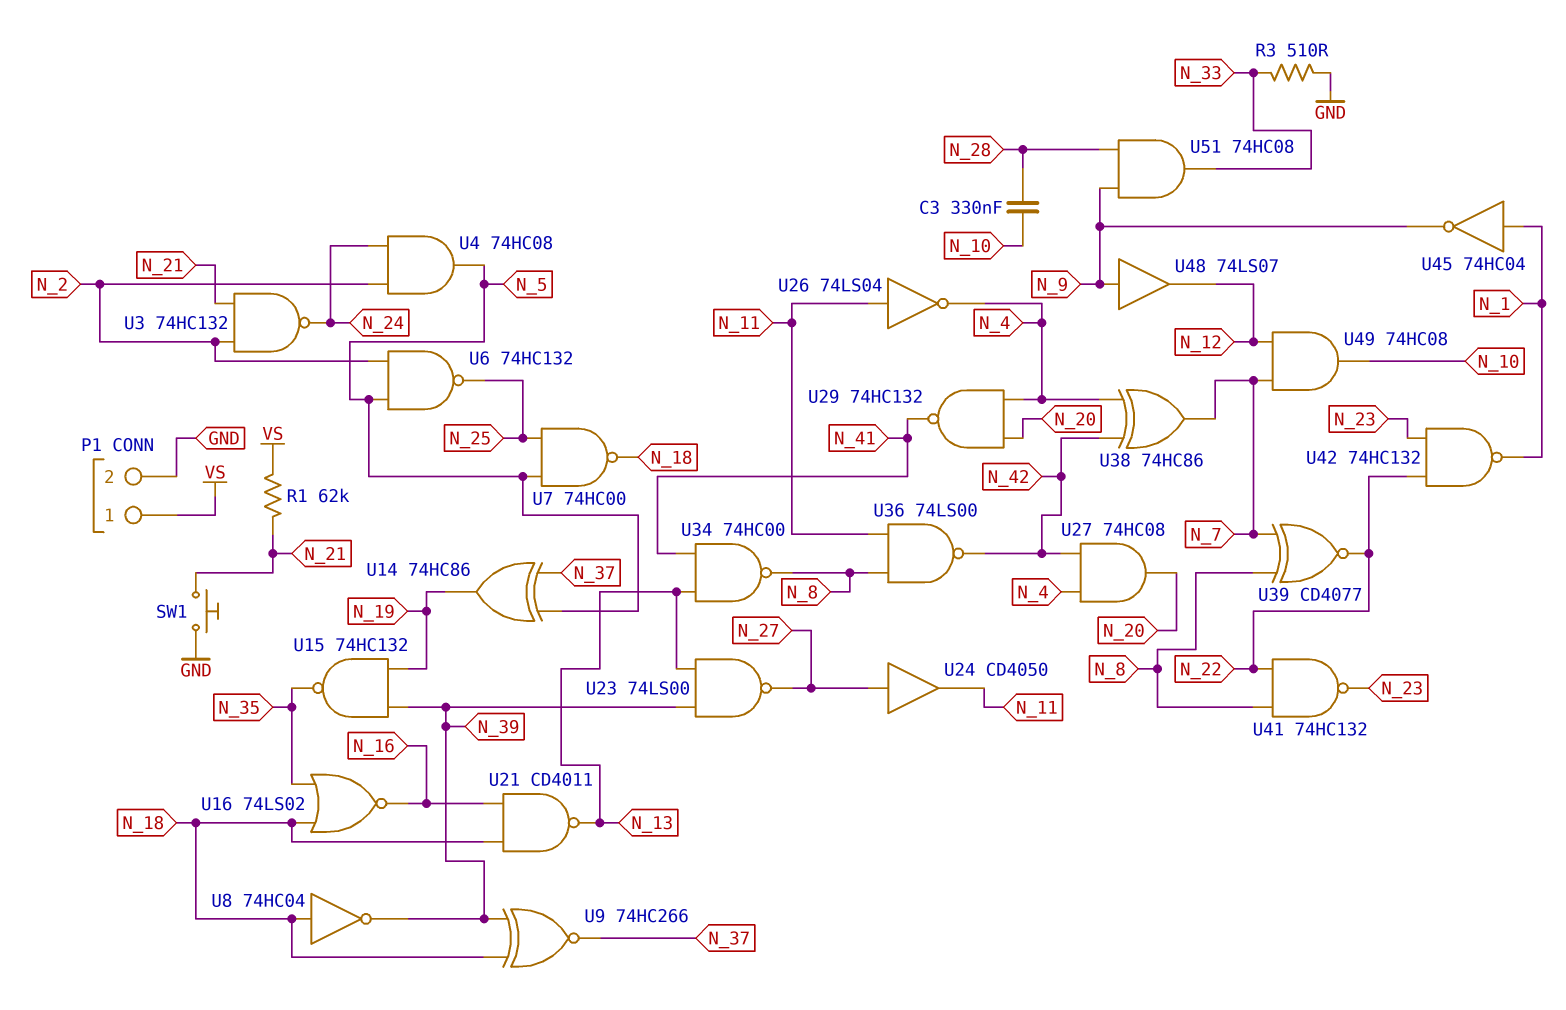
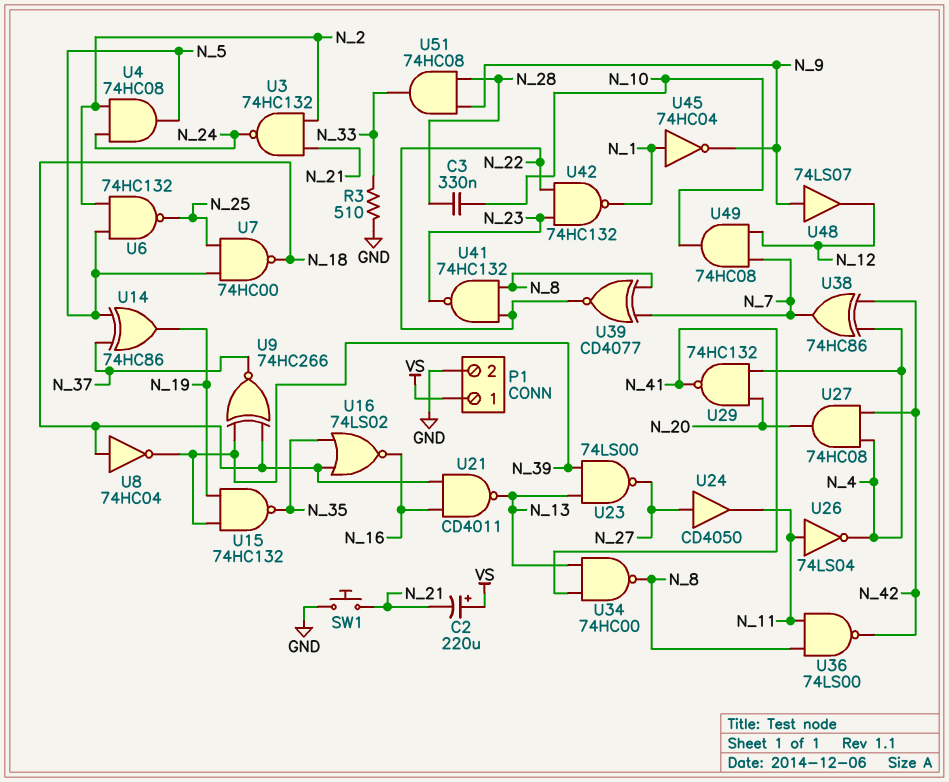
C2: none -> 220uF (plus VS, minus N_21)
R1: 62k (N_21, VS) -> none

